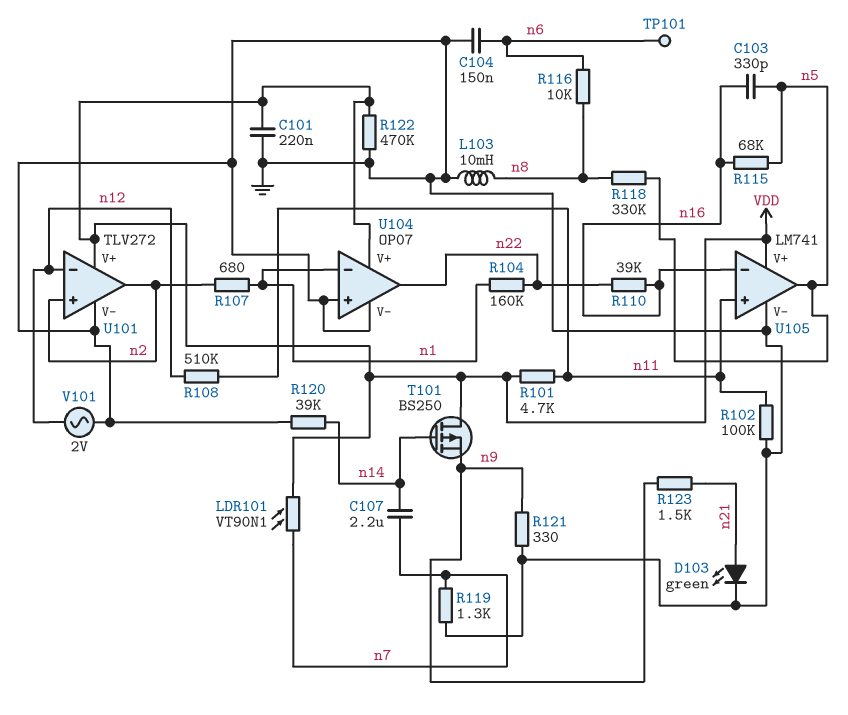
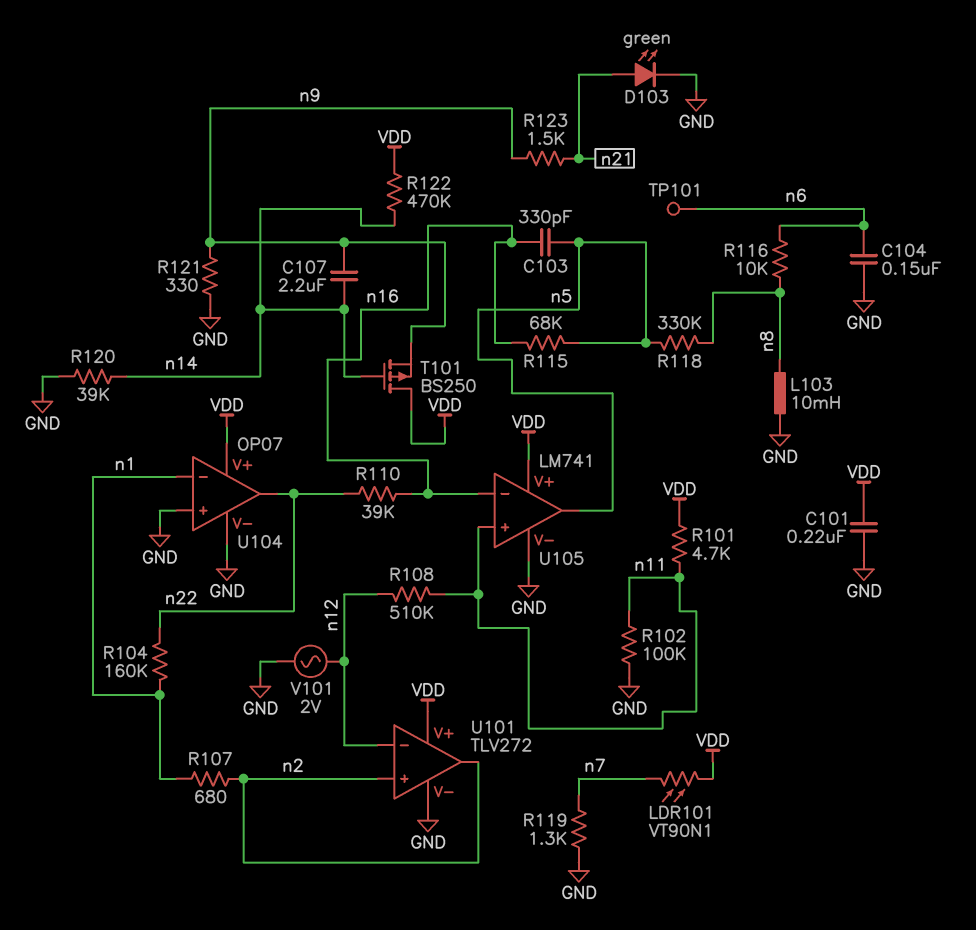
C107: 2.2uF (n7, n14) -> 2.2uF (n9, n14)
R122: 470k (GND, VDD) -> 470k (VDD, n14)

